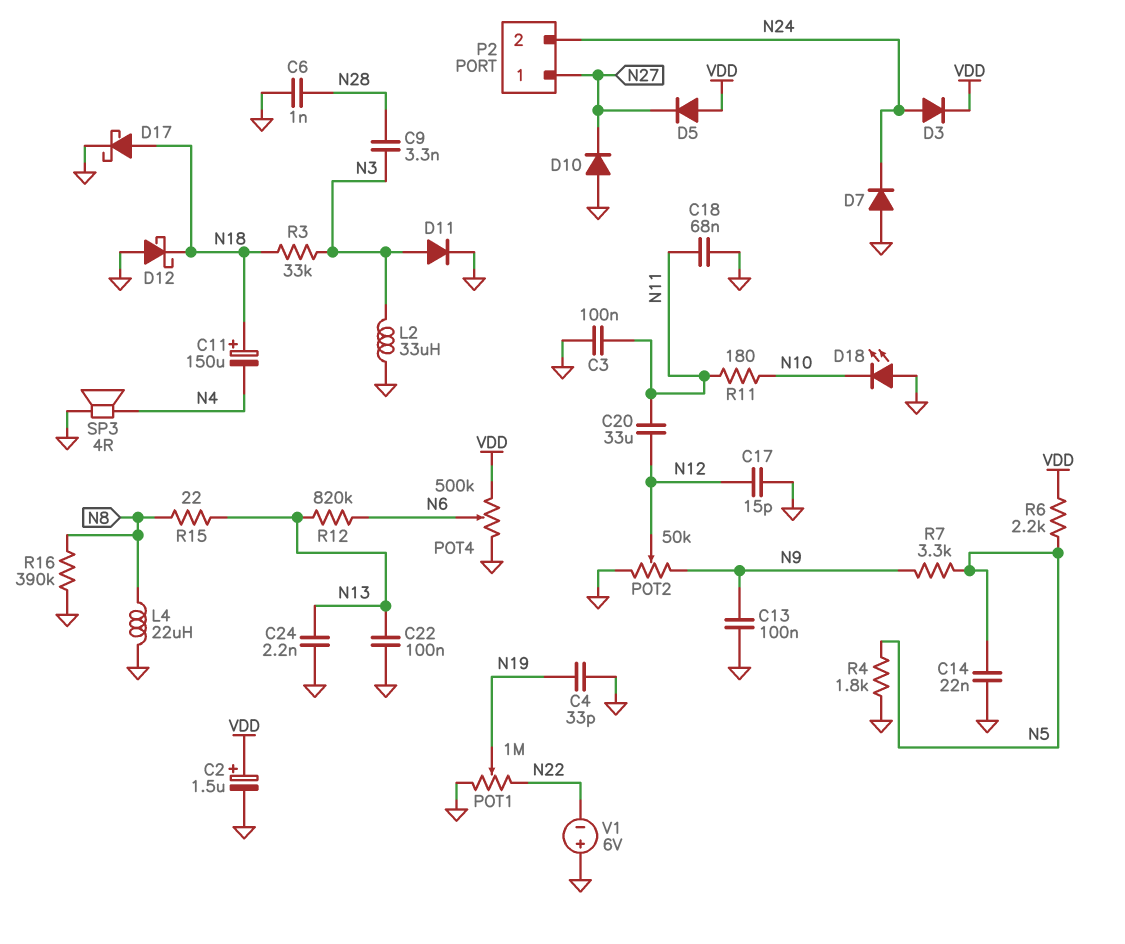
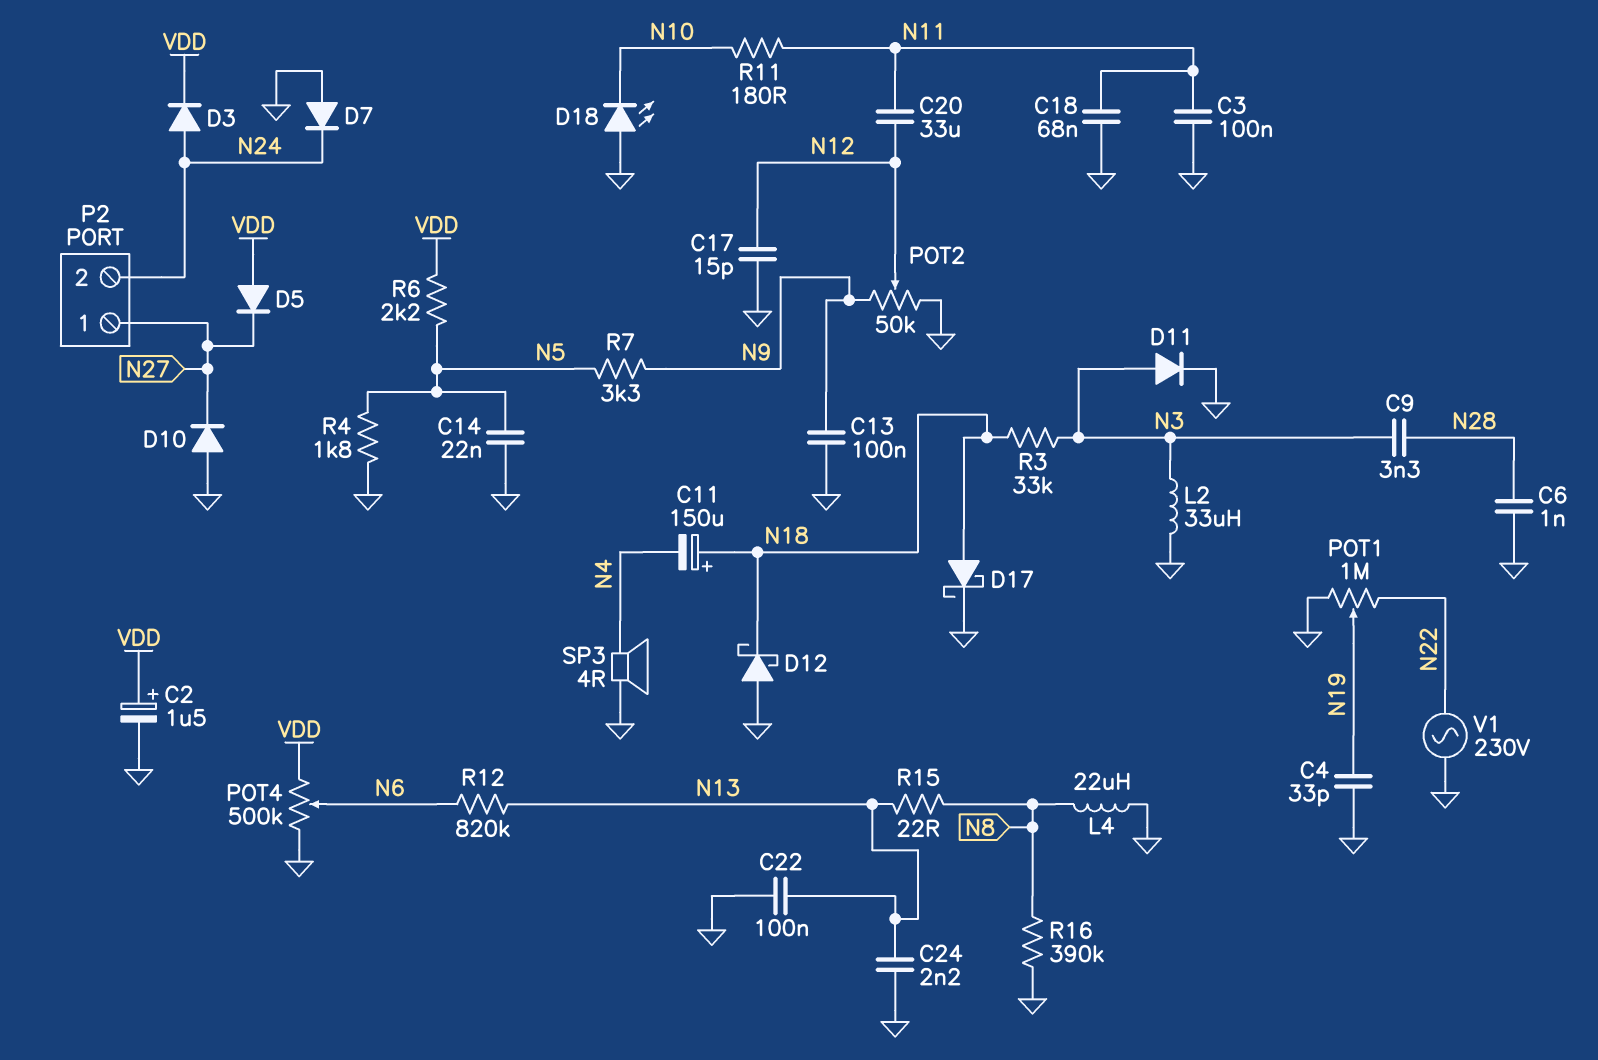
V1: 6V (plus GND, minus N22) -> AC 230V (GND, N22)

